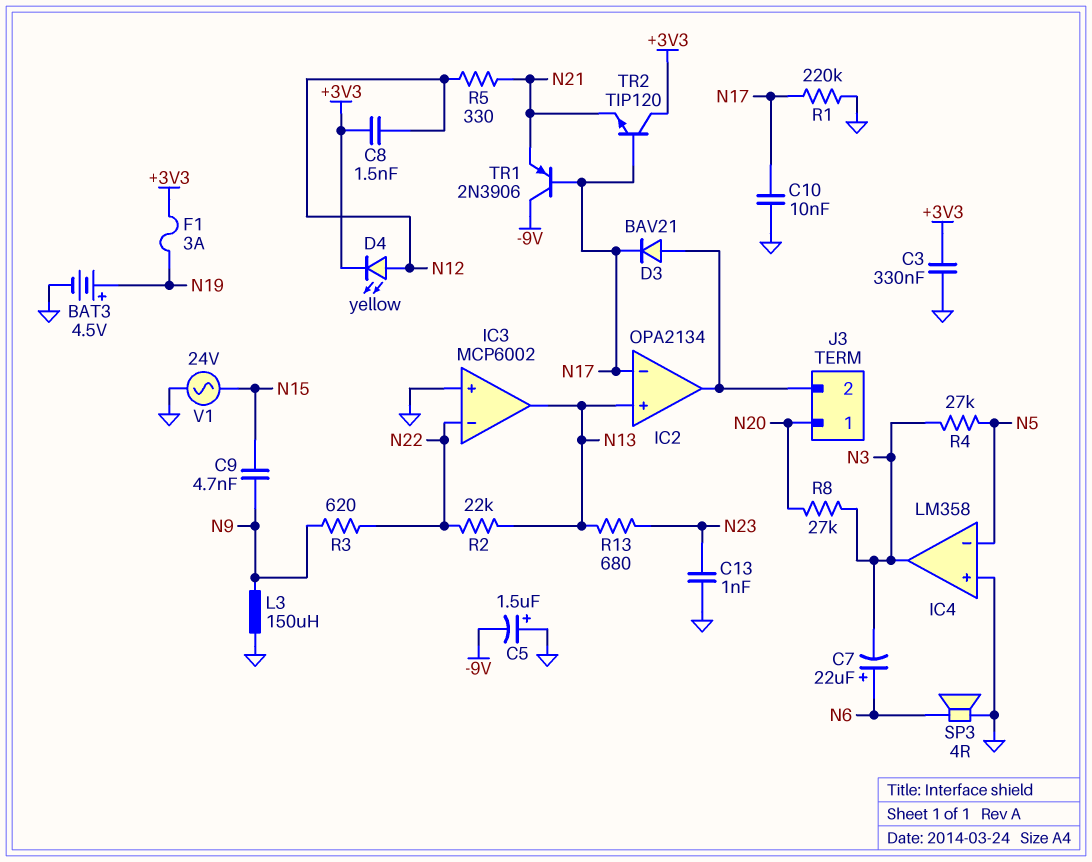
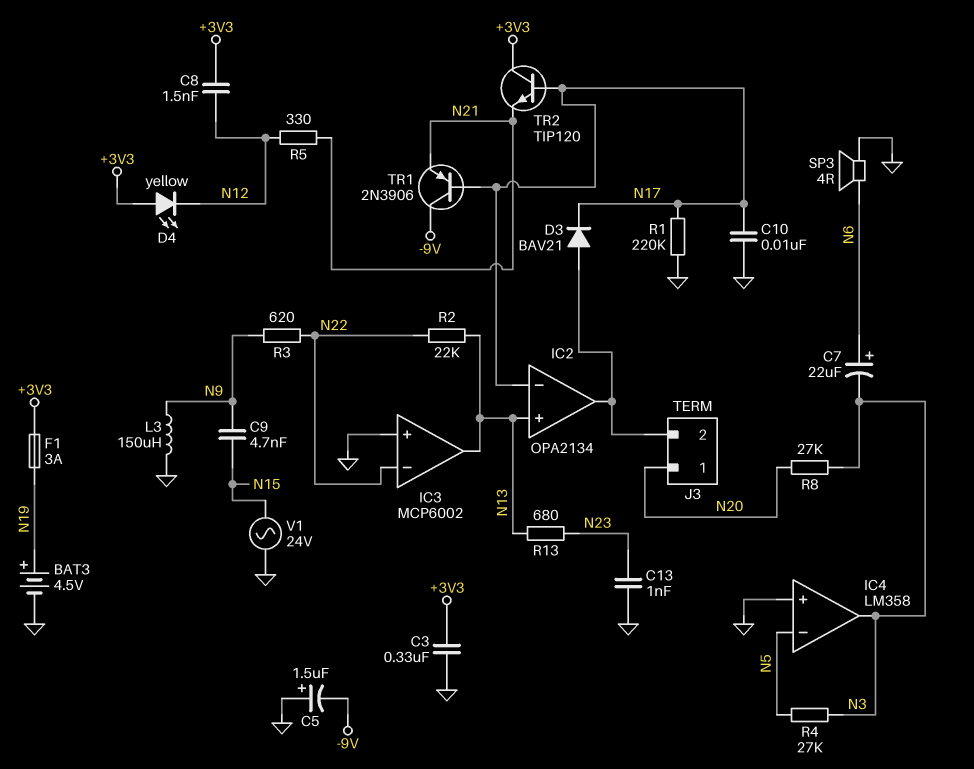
D4: LED yellow (A N12, K +3V3) -> LED yellow (A +3V3, K N12)

